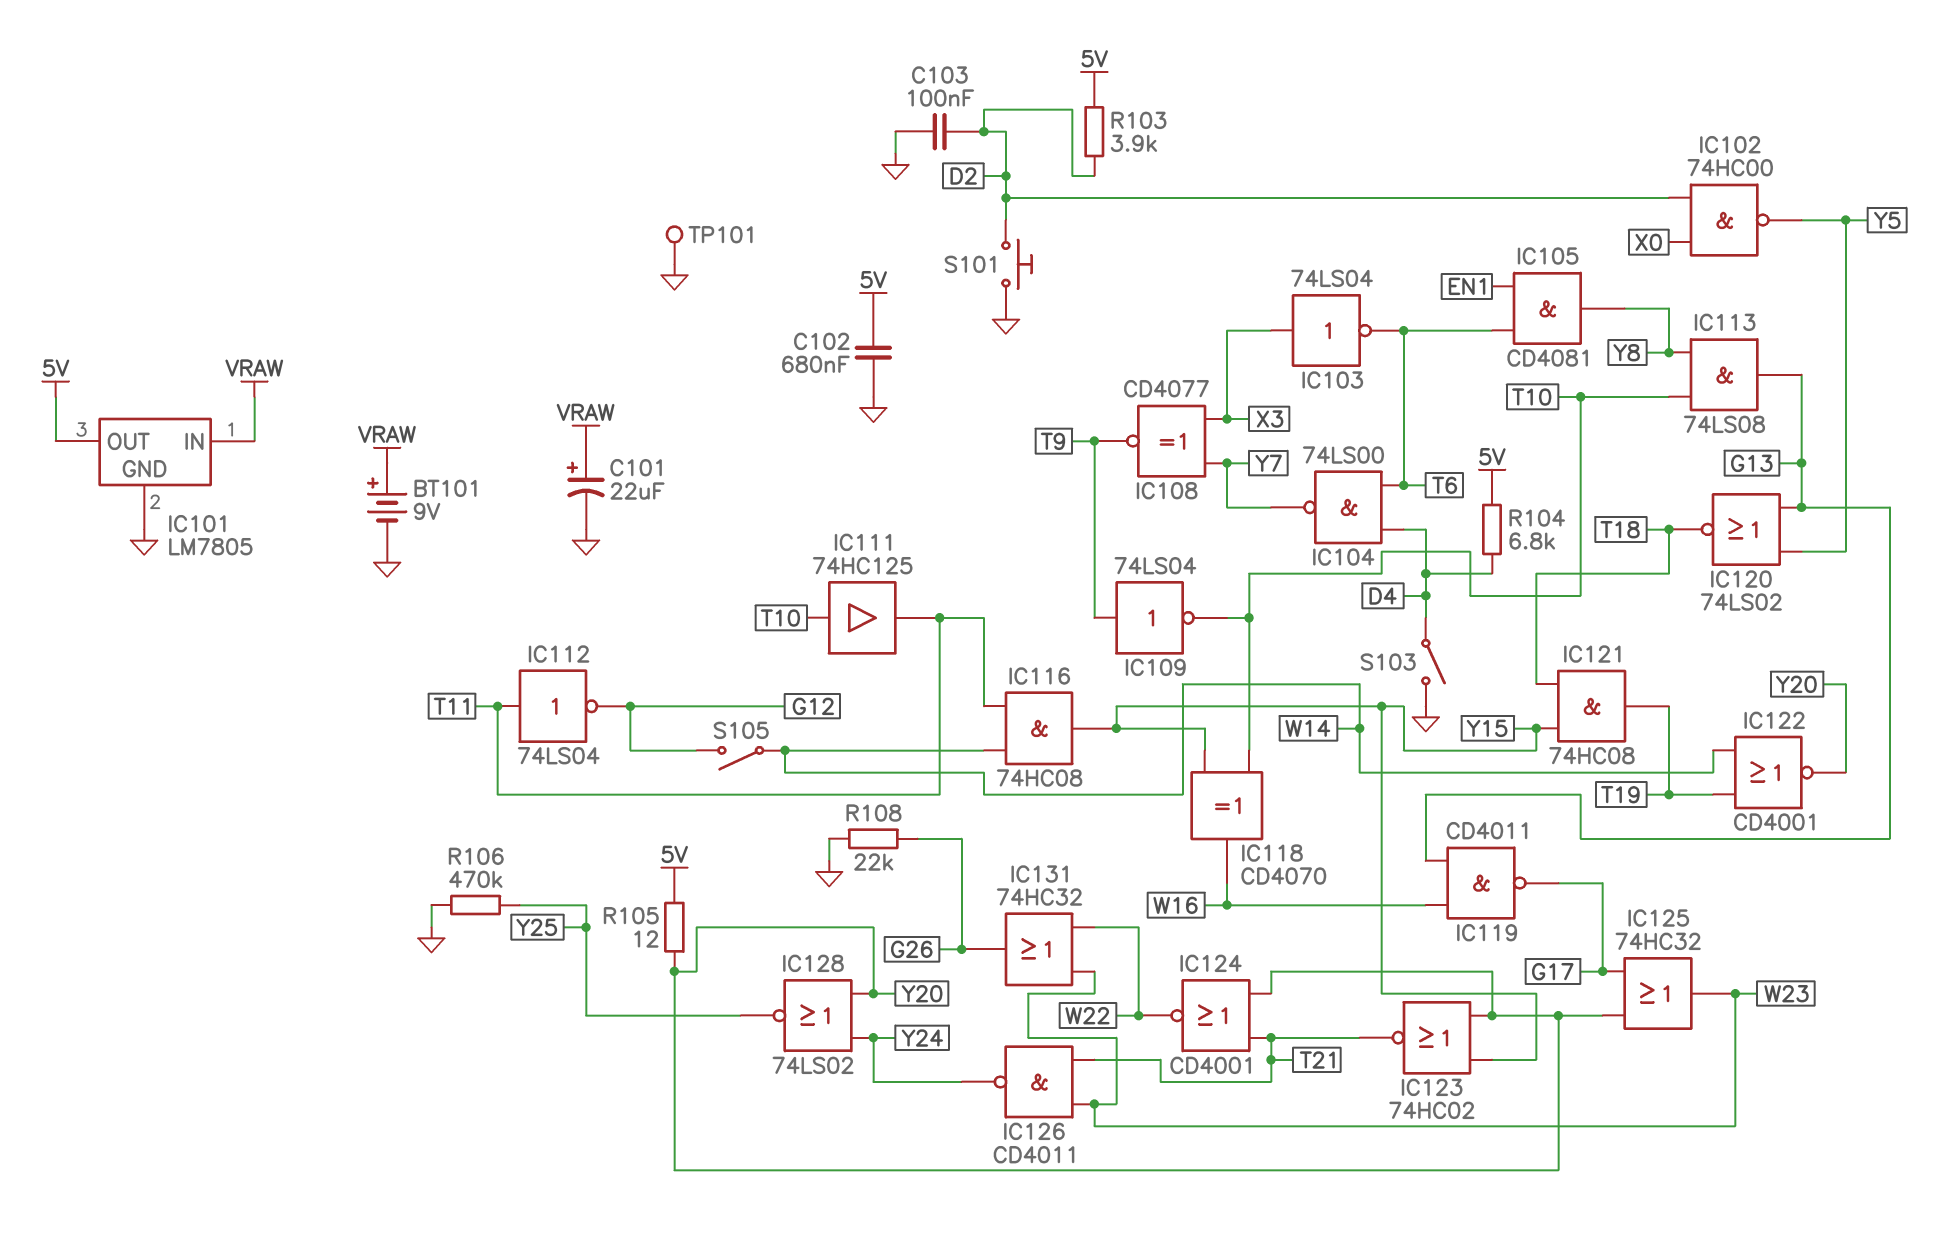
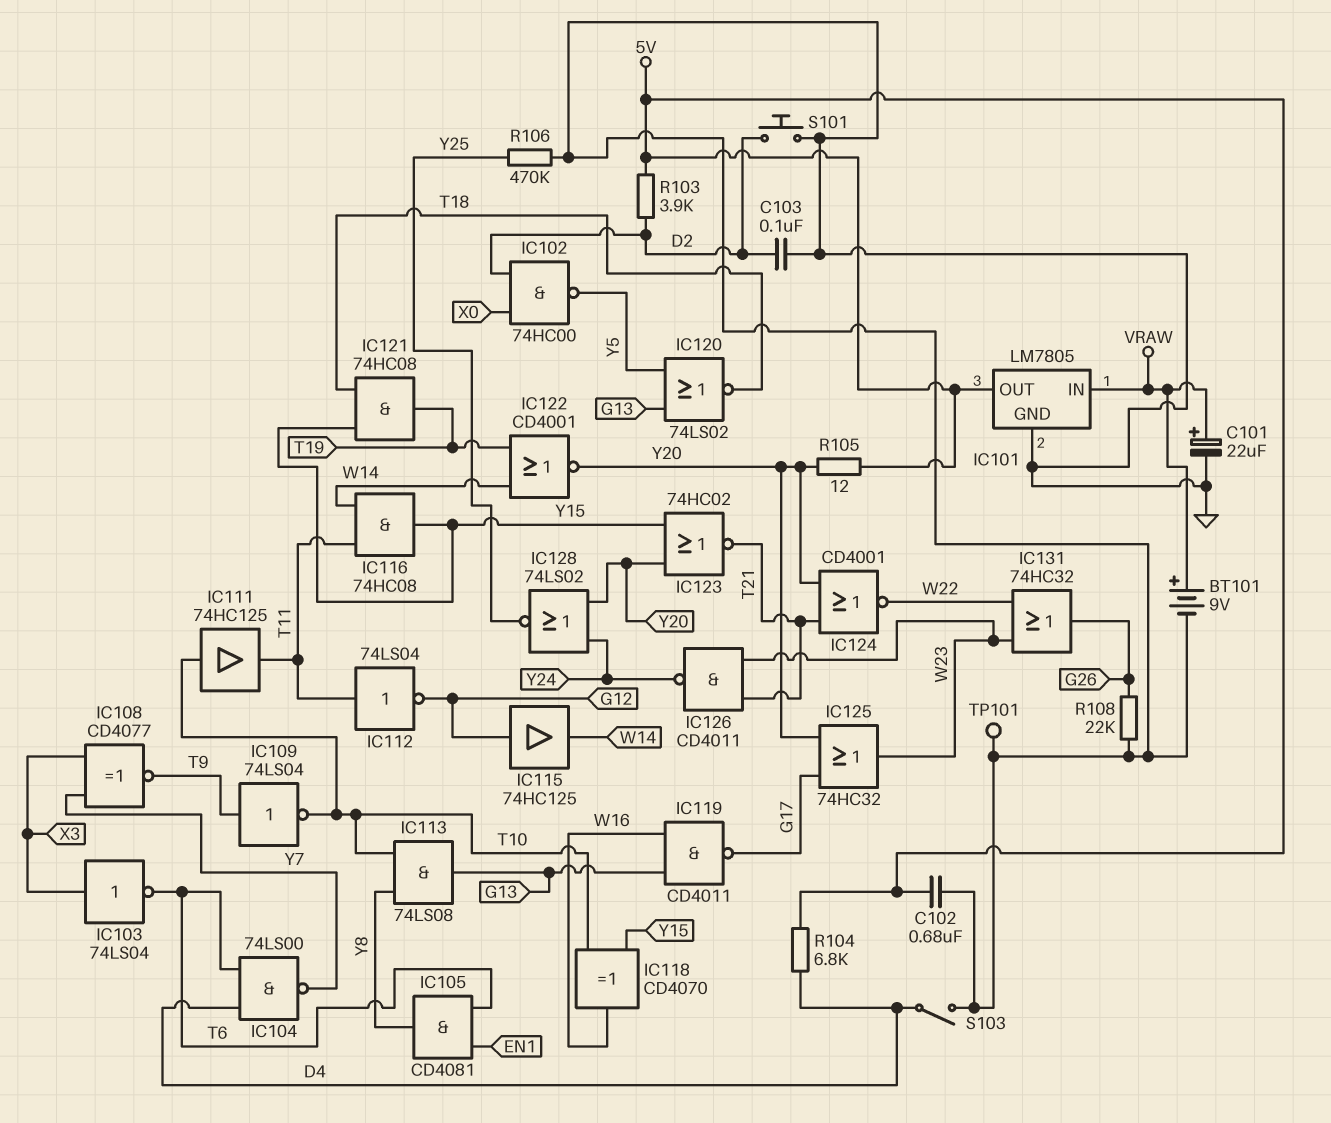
IC115: none -> buffer 74HC125 (in G12, out W14)
S105: switch (G12, W14) -> none

